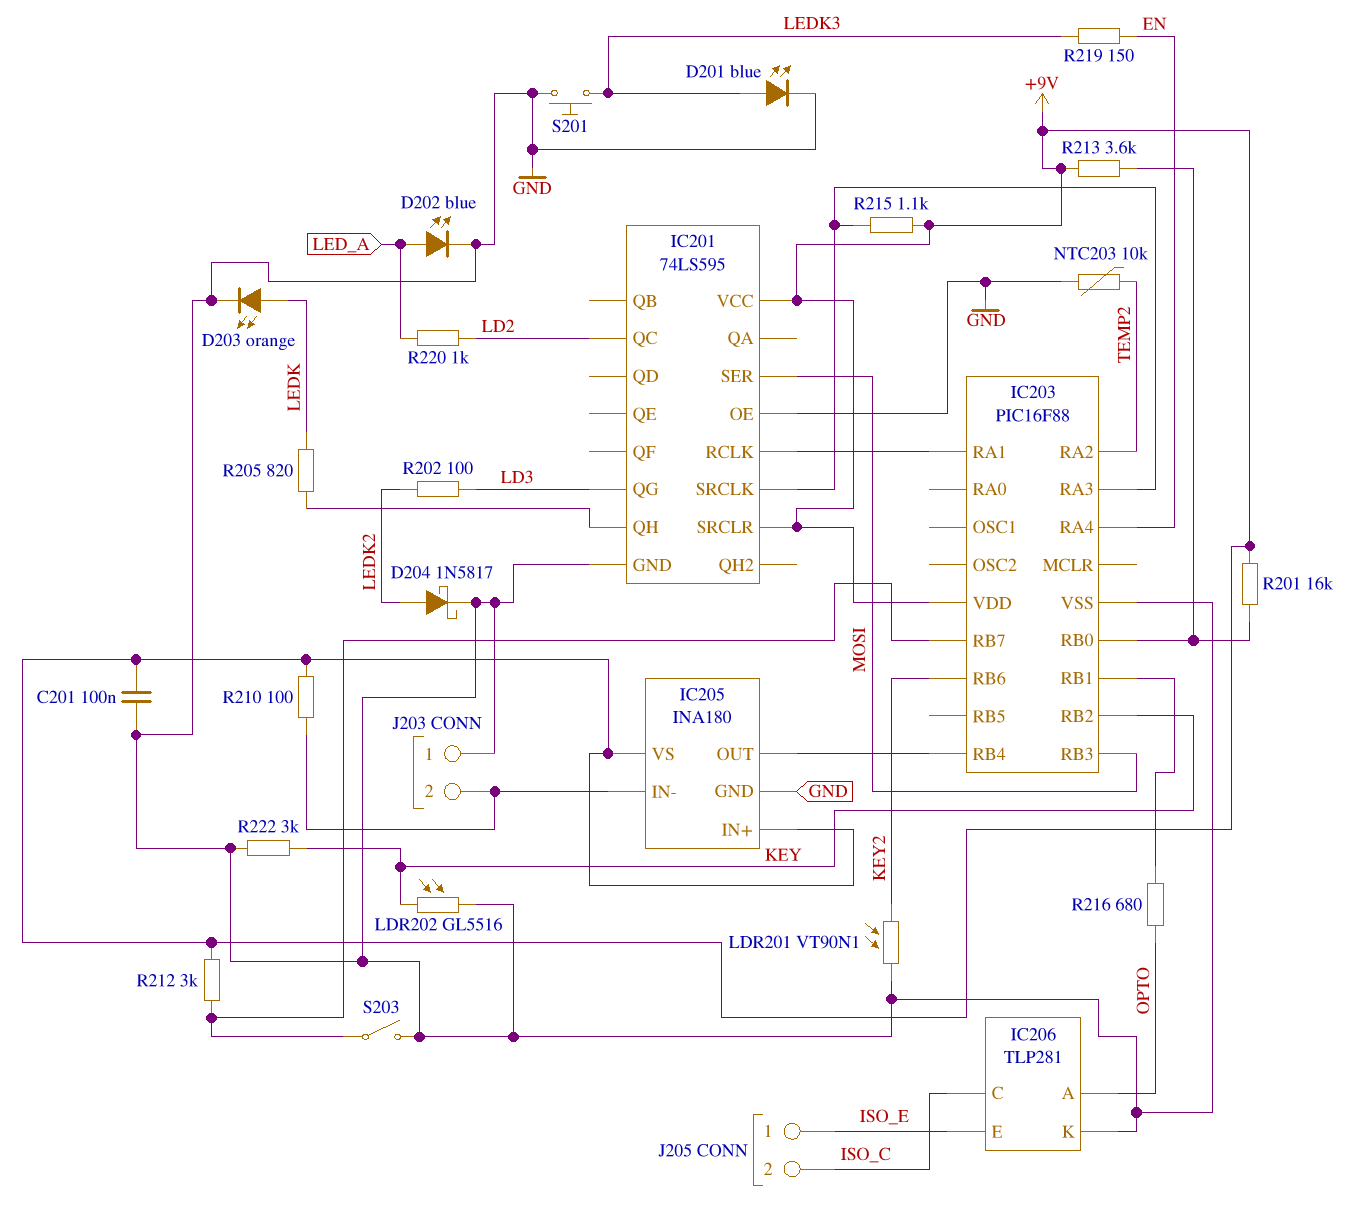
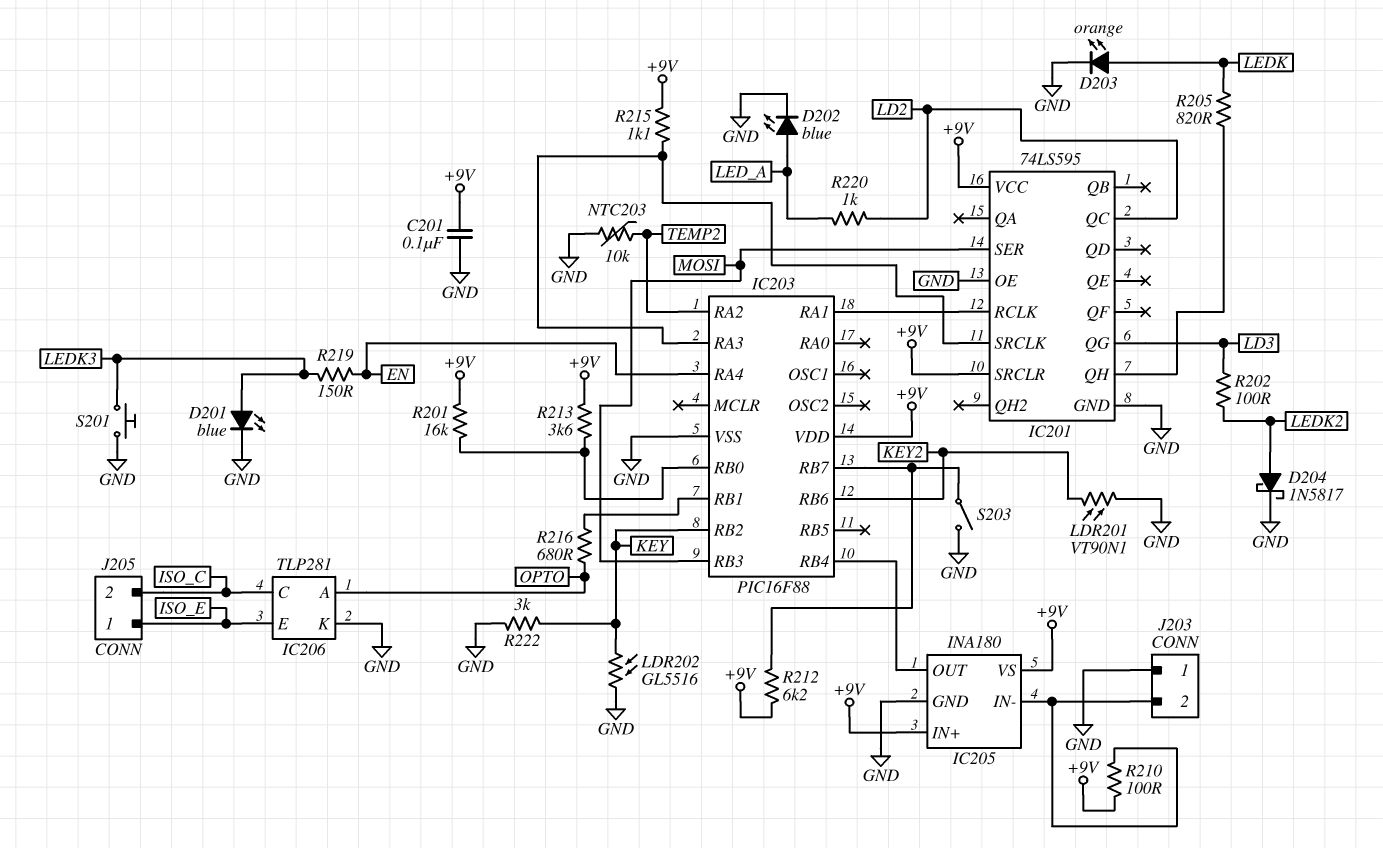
R212: 3k (+9V, IC203/RB7) -> 6.2k (+9V, IC203/RB7)

